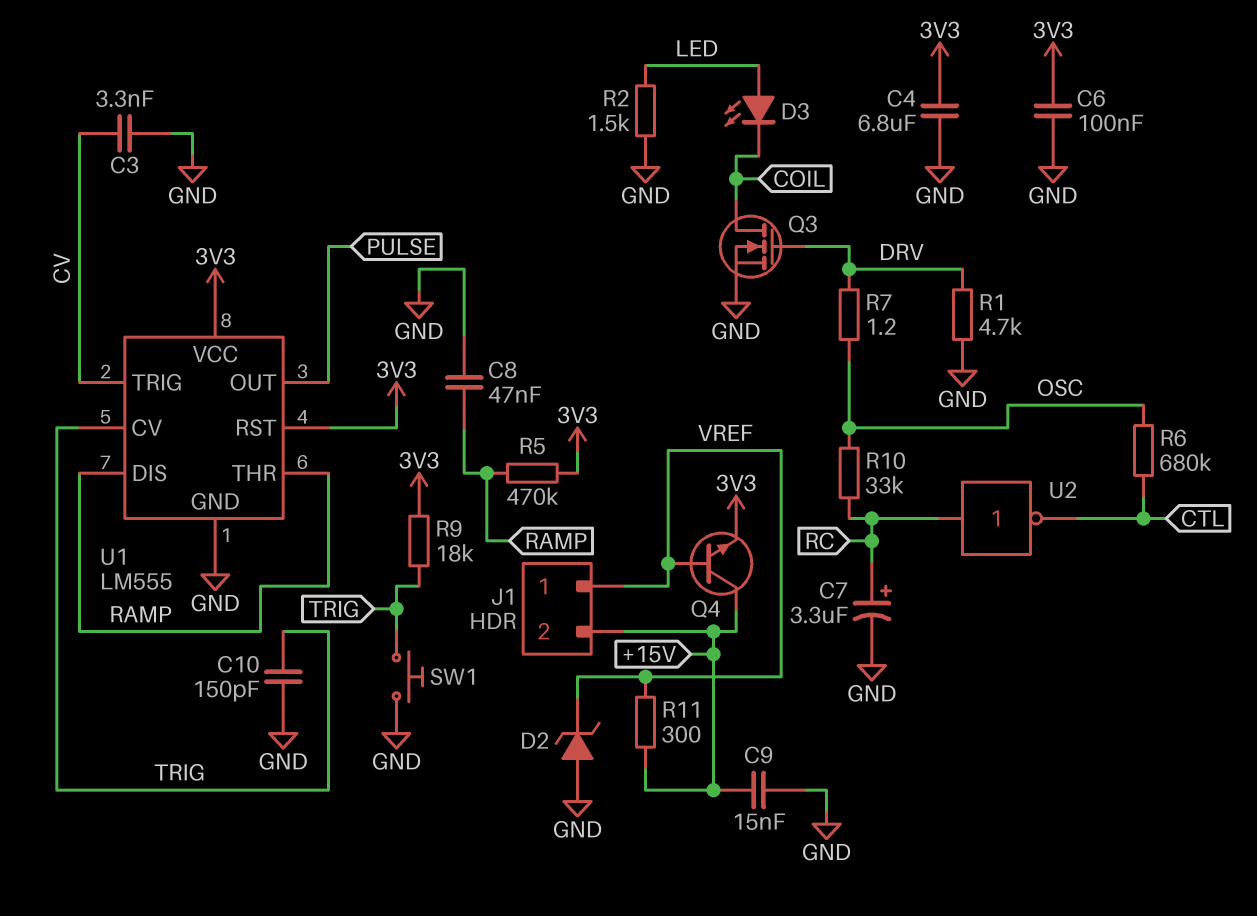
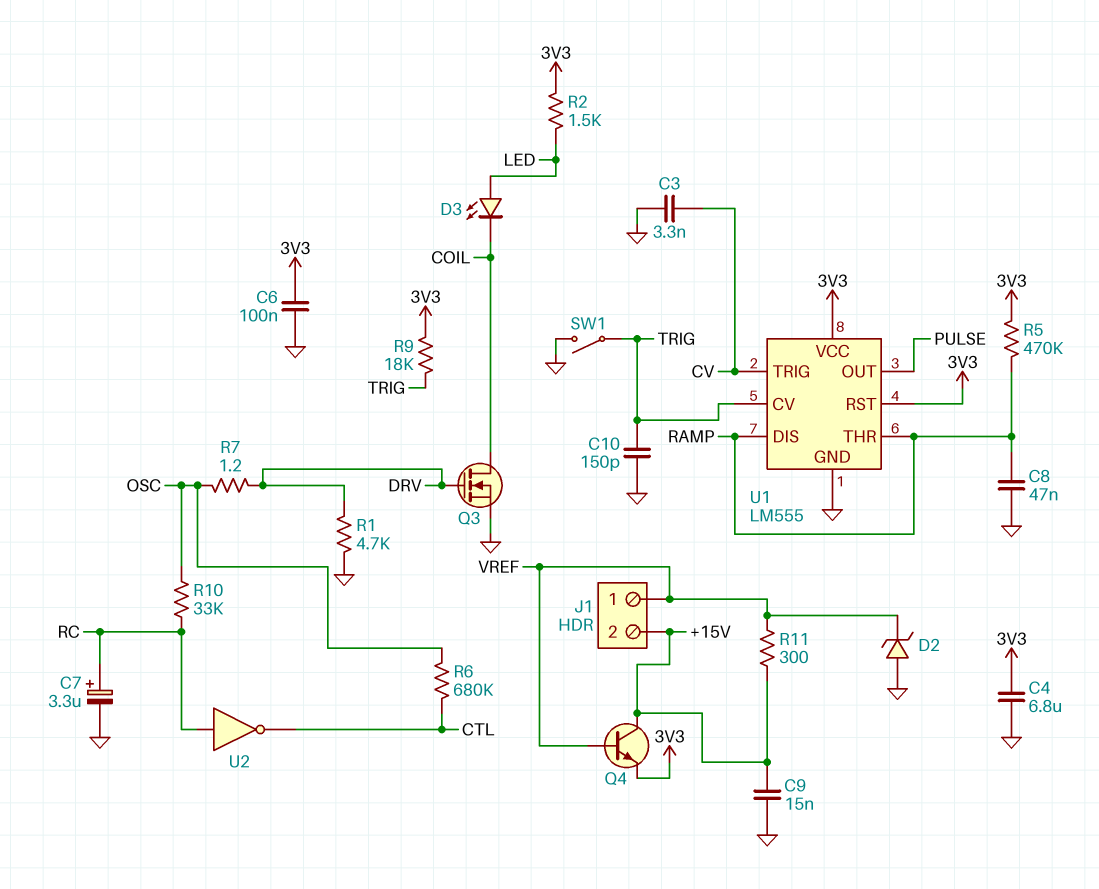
R2: 1.5k (GND, LED) -> 1.5k (3V3, LED)
SW1: button (GND, TRIG) -> switch (GND, TRIG)

